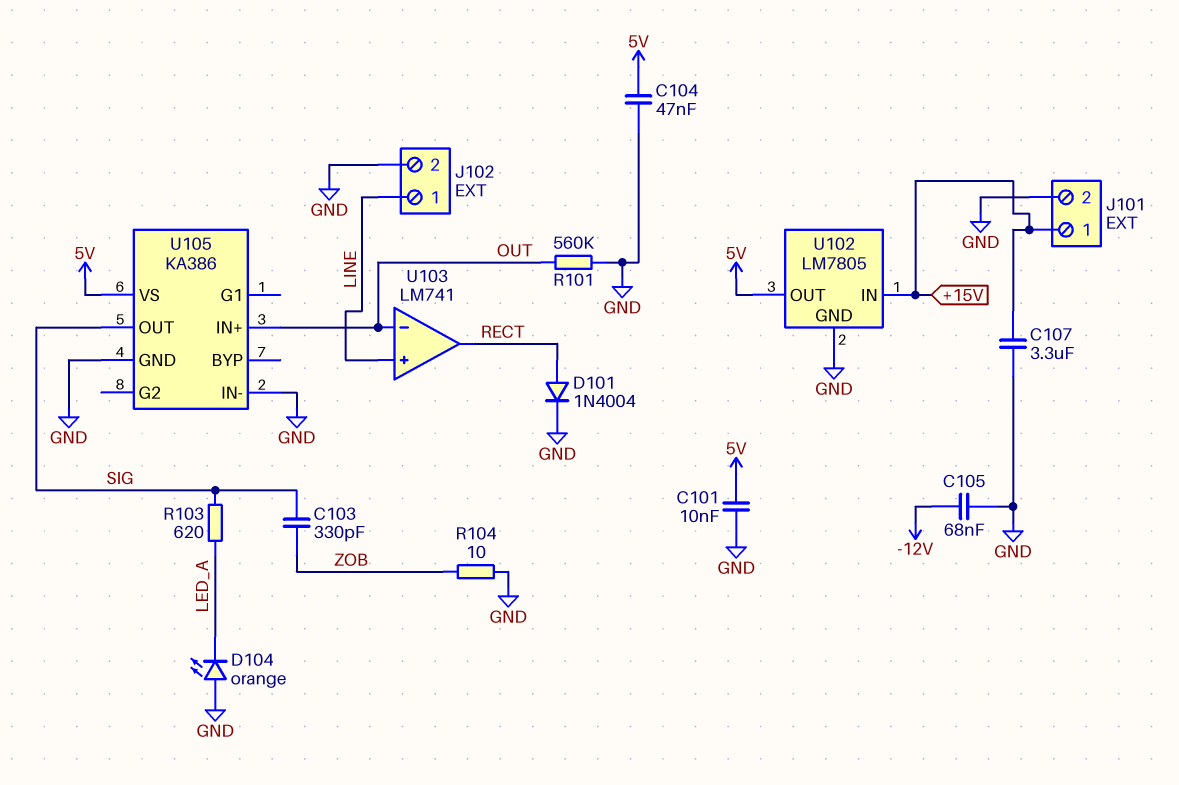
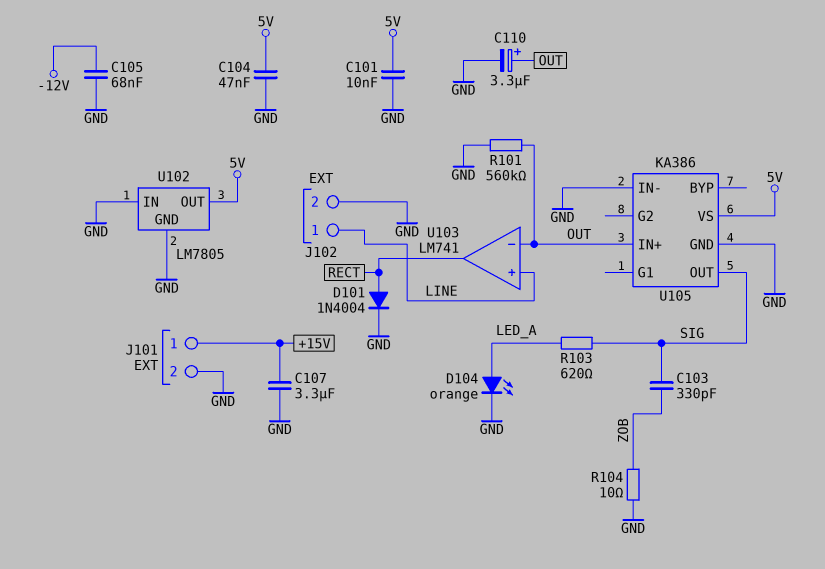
C110: none -> 3.3uF (plus OUT, minus GND)
D104: LED orange (A GND, K LED_A) -> LED orange (A LED_A, K GND)
U102 pin IN: +15V -> GND

